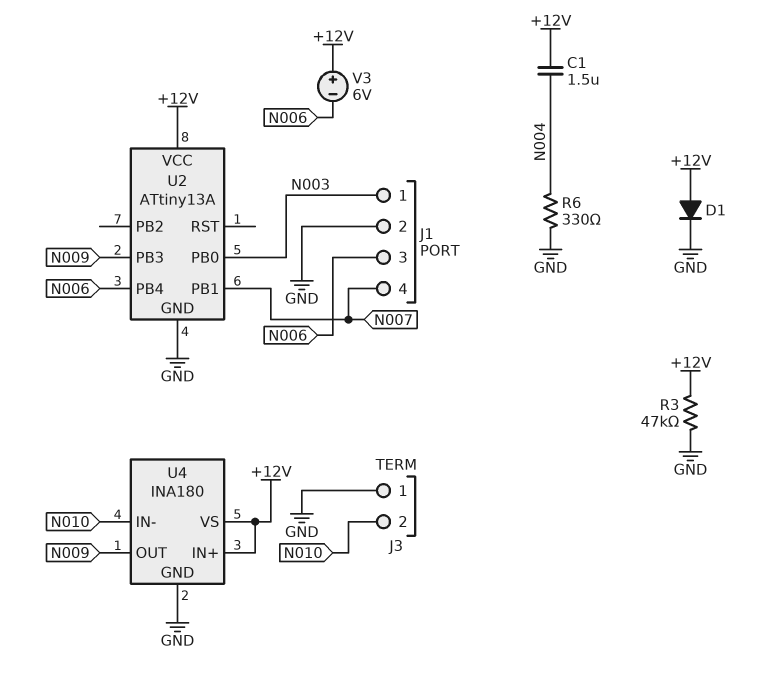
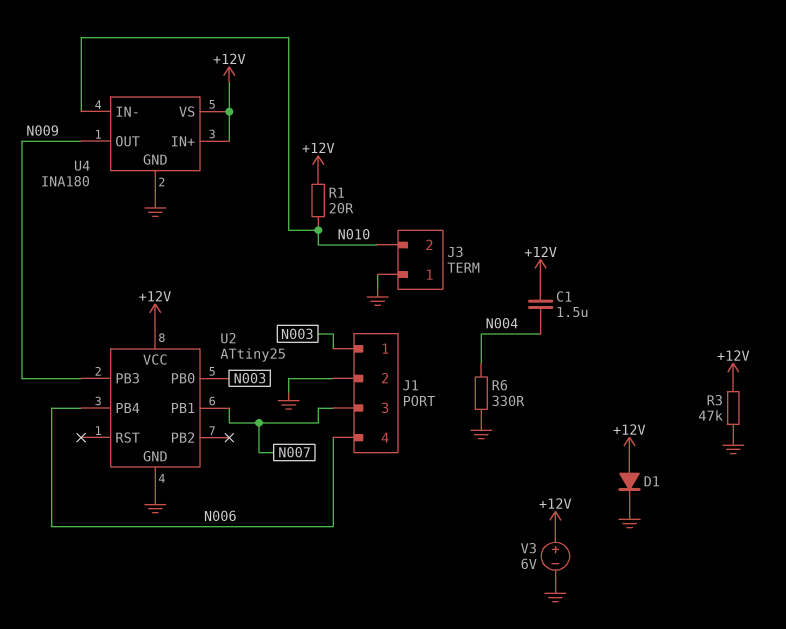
J1 pin 3: N006 -> N007
J1 pin 4: N007 -> N006
R1: none -> 20 (+12V, N010)
U2: ATtiny13A -> ATtiny25
V3: 6V (plus +12V, minus N006) -> 6V (plus +12V, minus GND)

